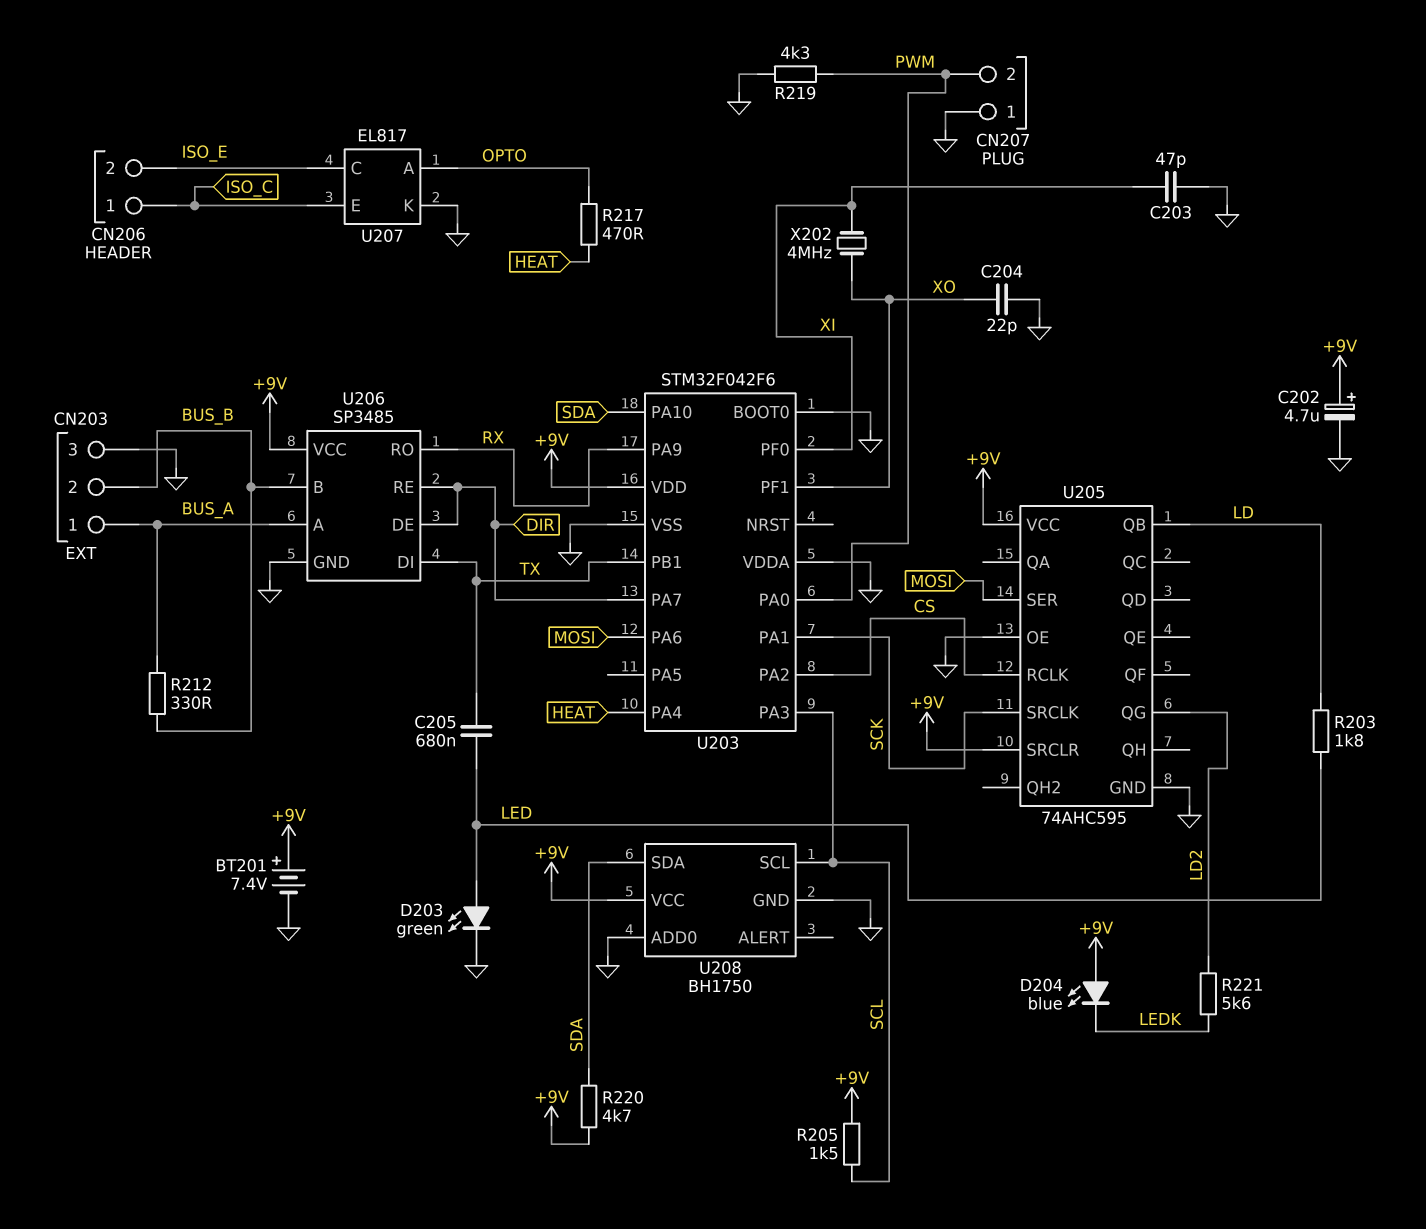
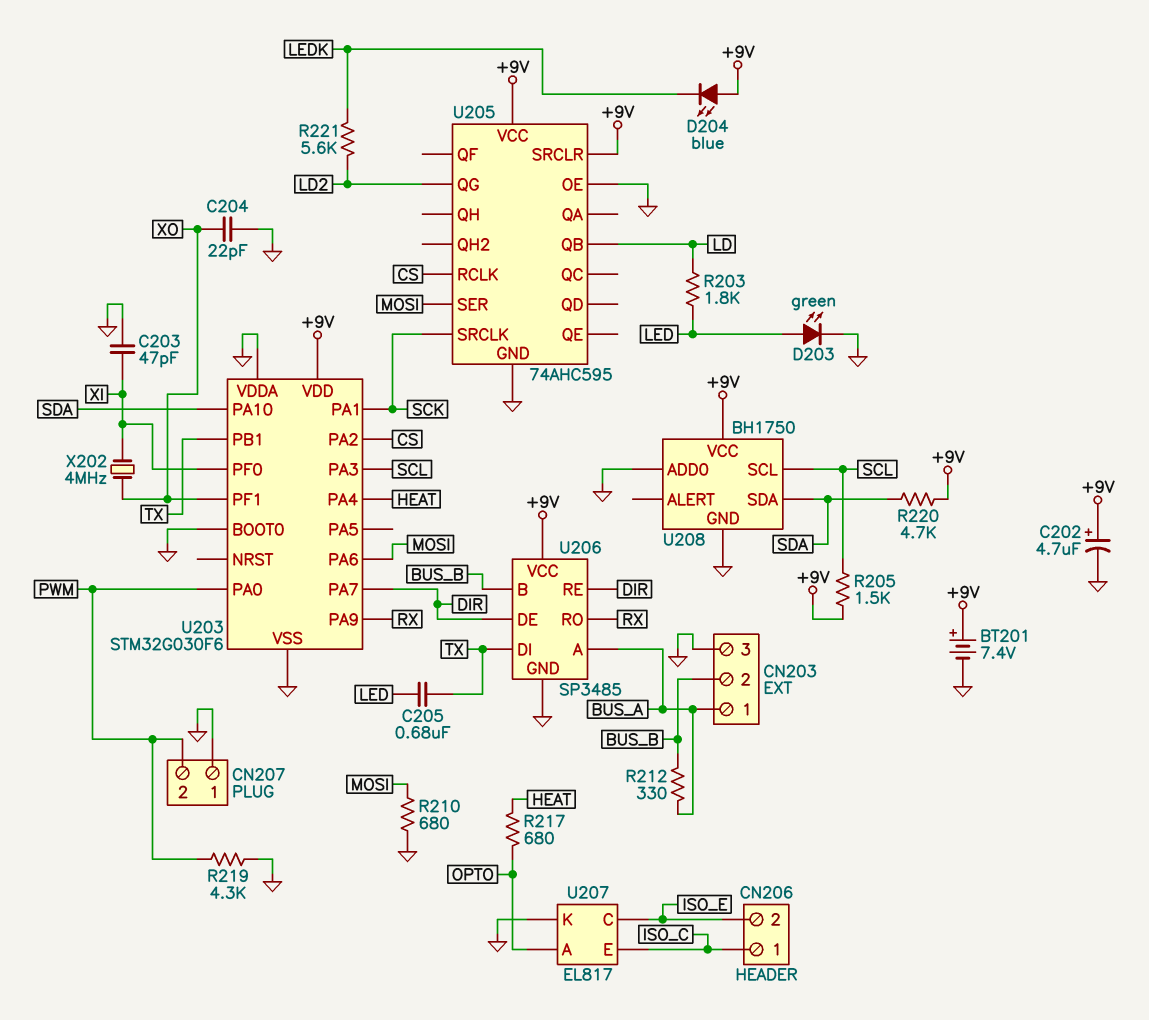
R210: none -> 680 (GND, MOSI)
R217: 470 (HEAT, OPTO) -> 680 (HEAT, OPTO)
U203: STM32F042F6 -> STM32G030F6

